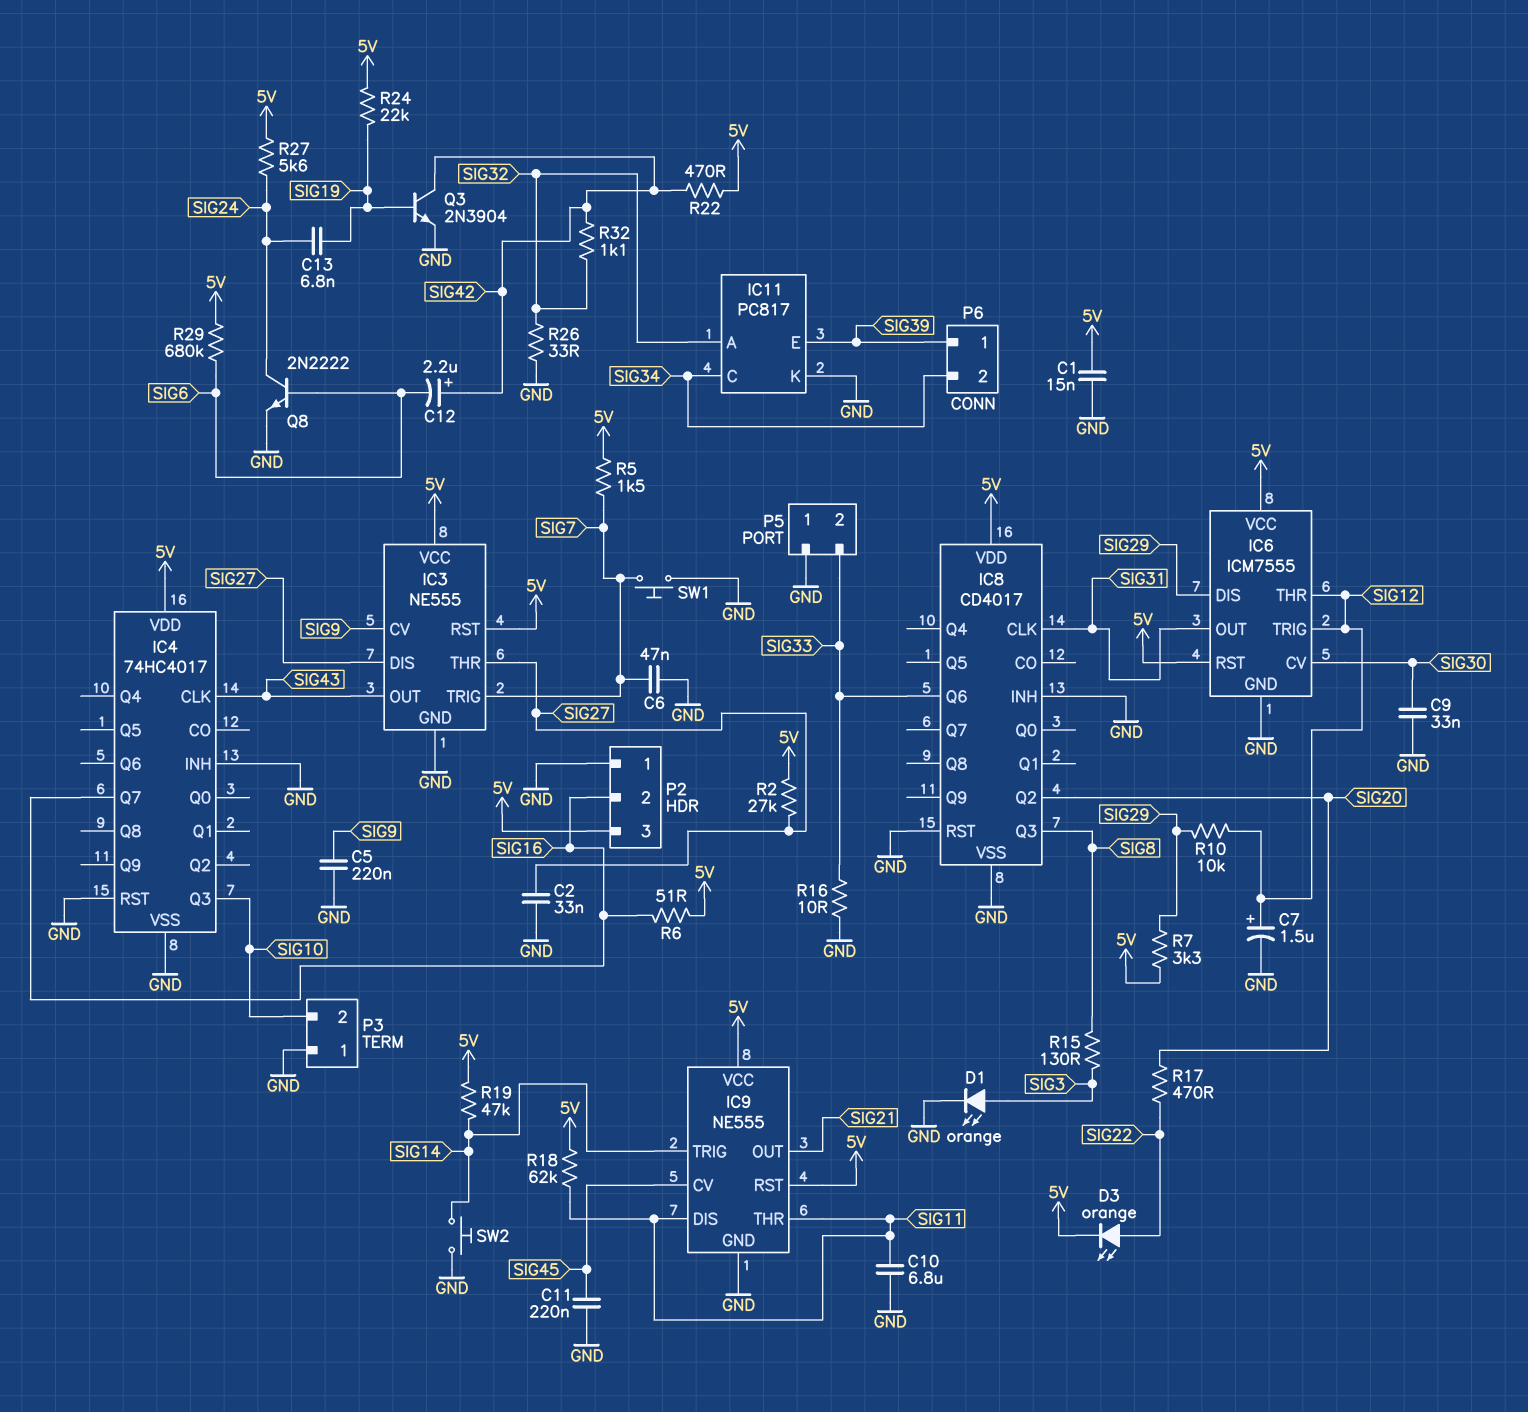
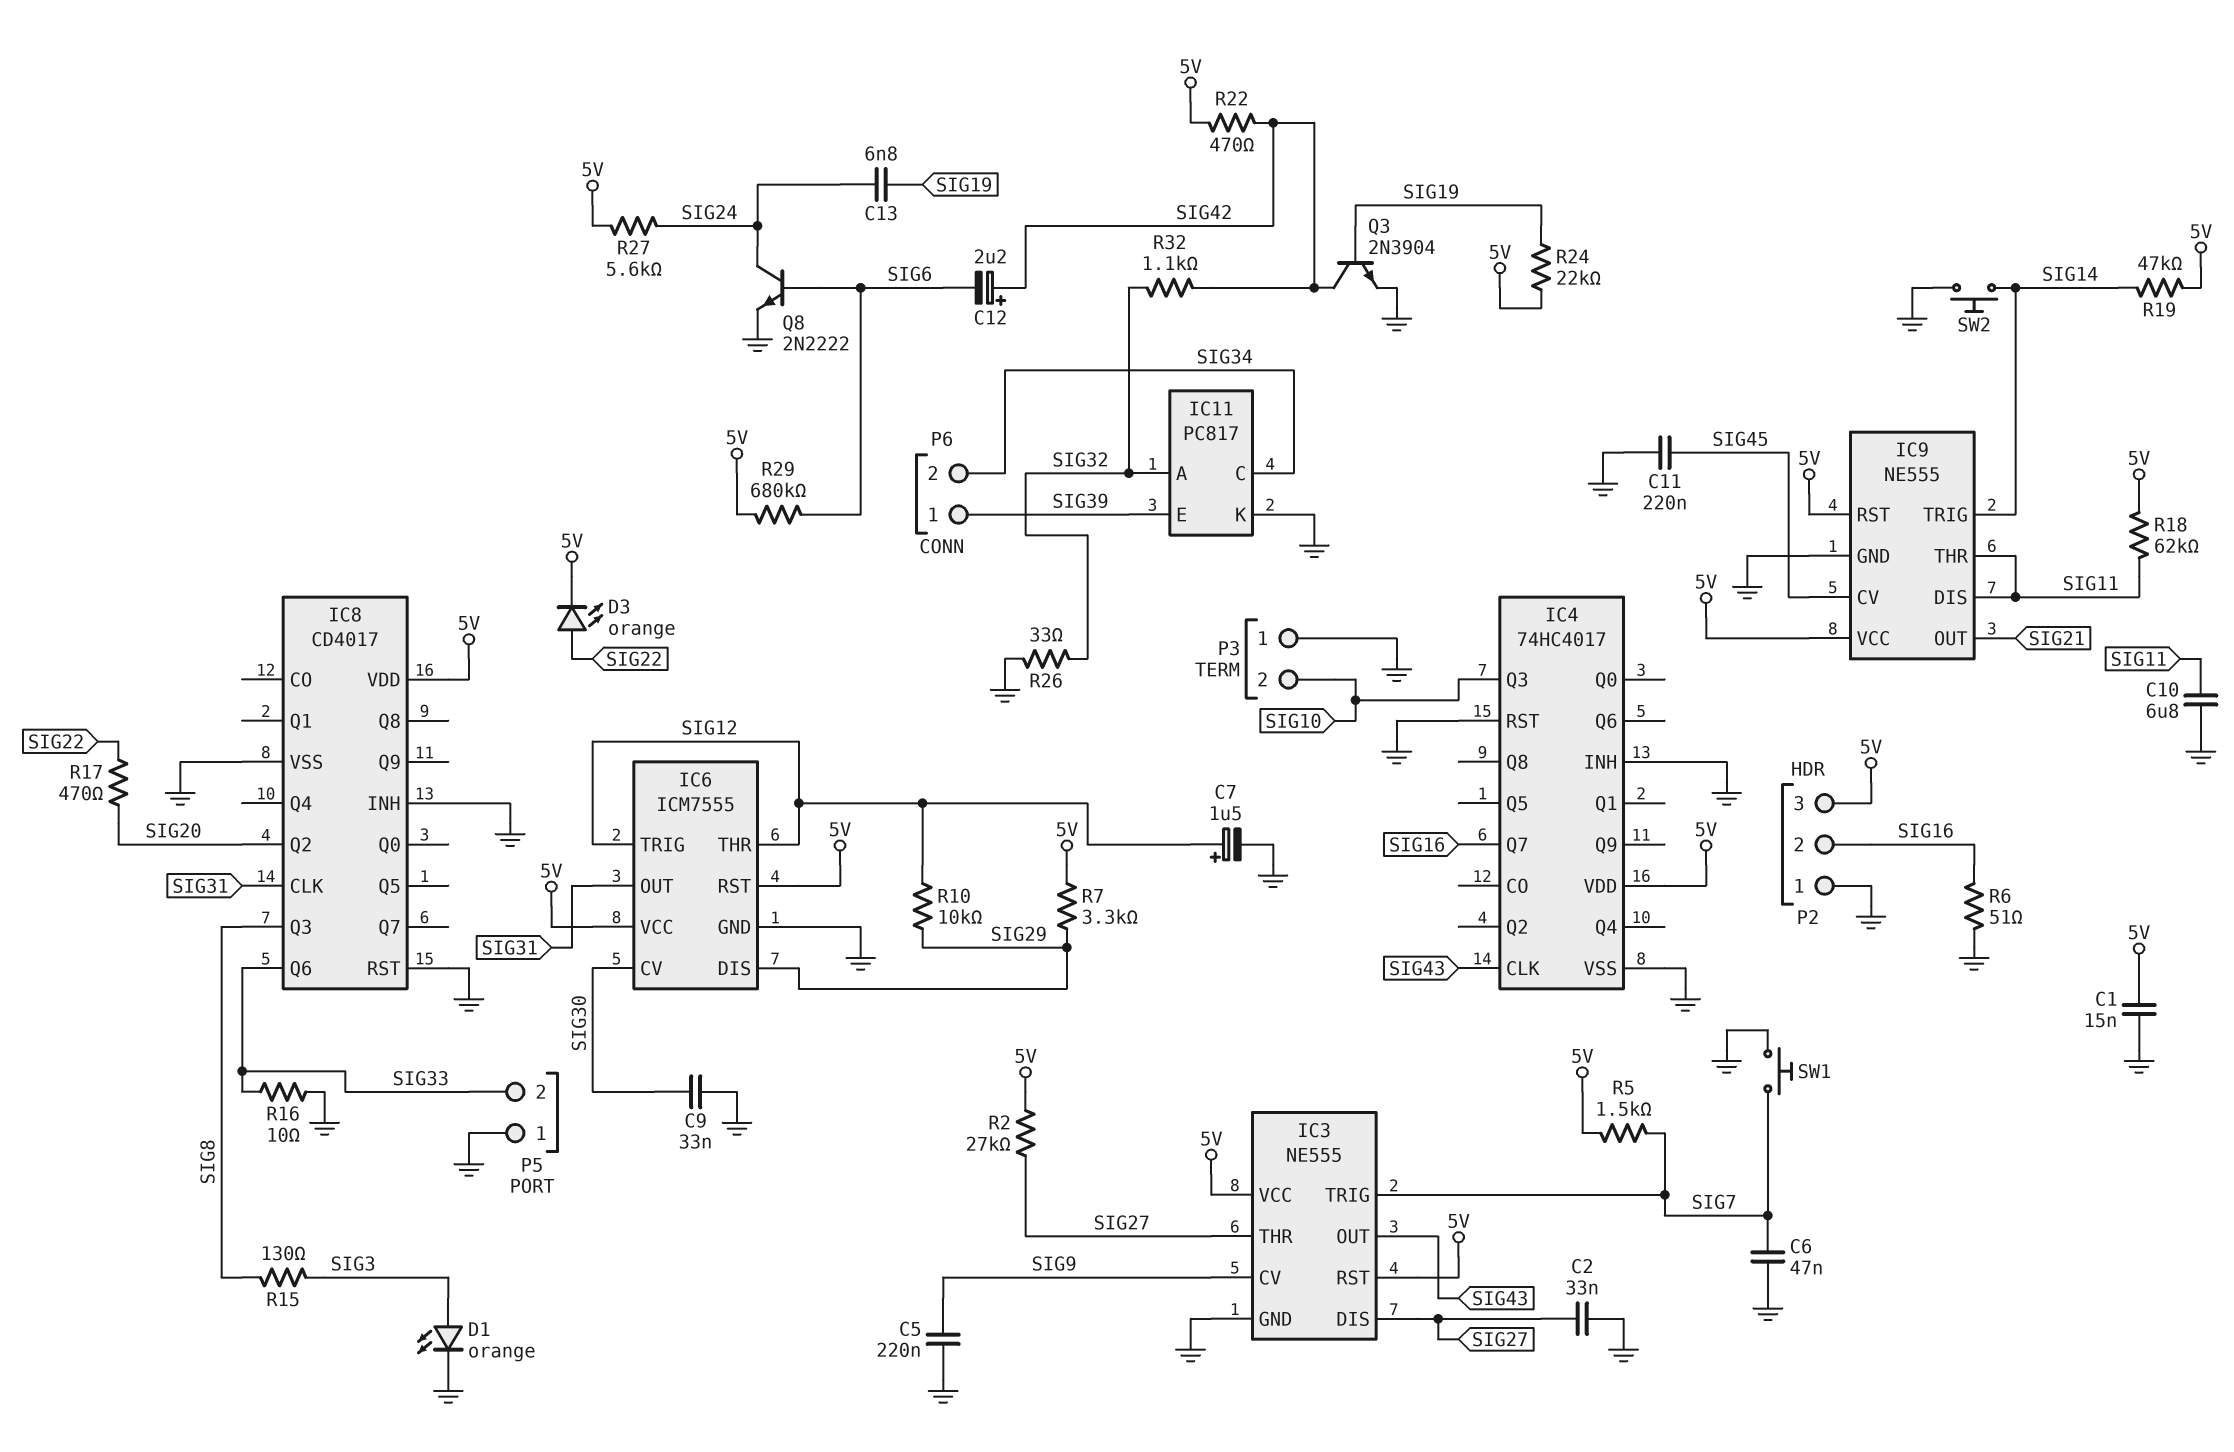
R6: 51 (5V, SIG16) -> 51 (GND, SIG16)

